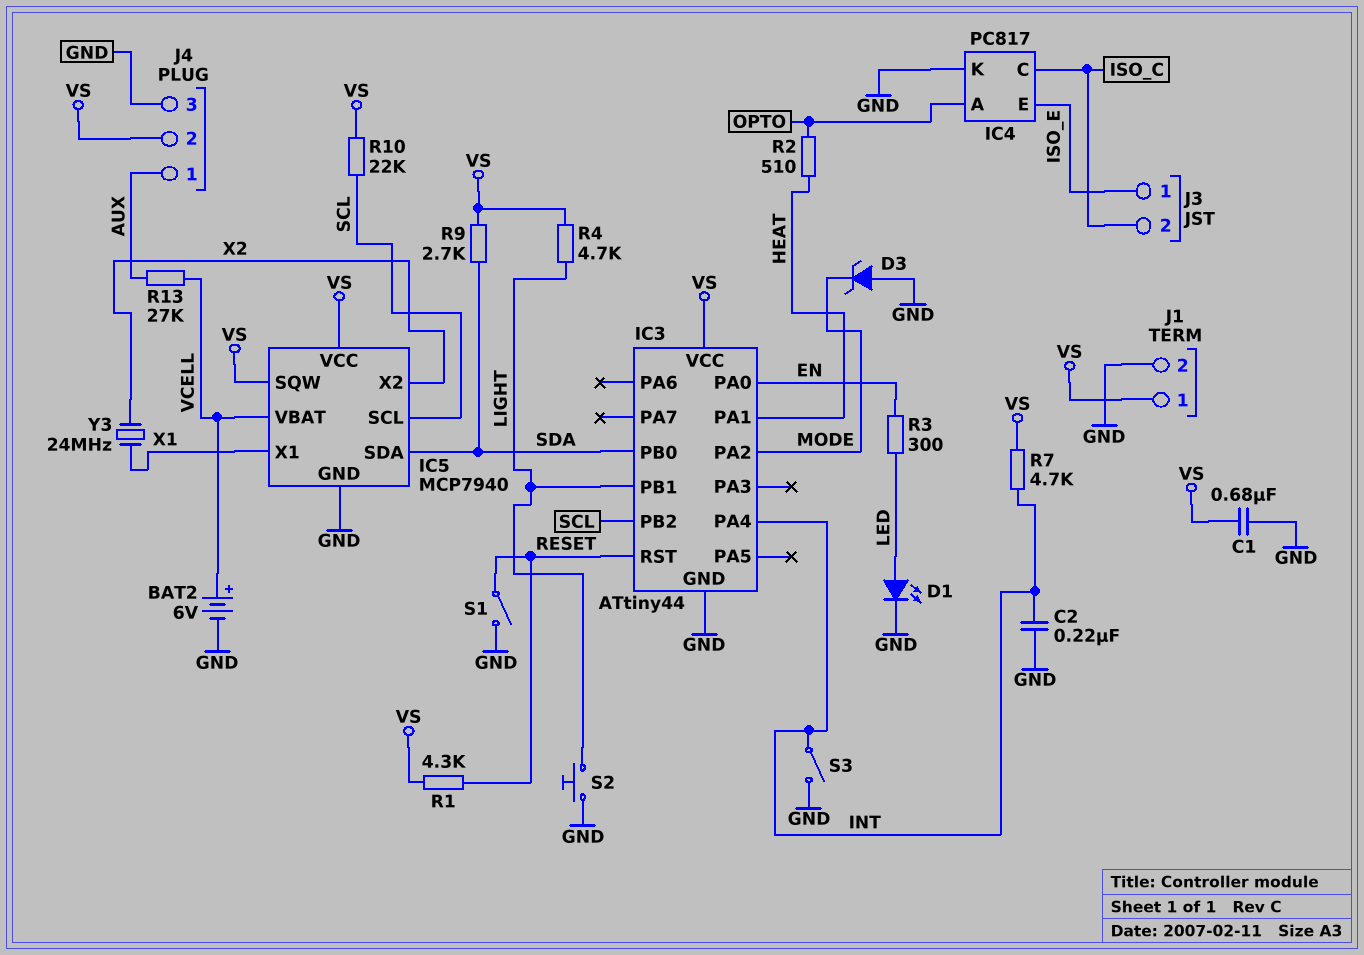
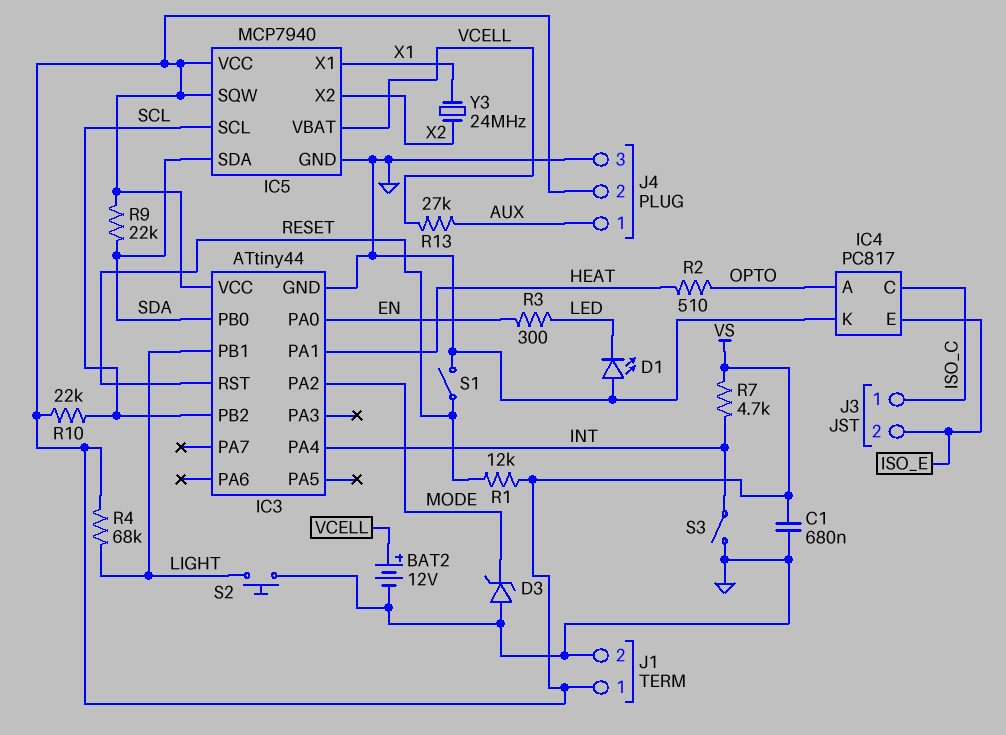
BAT2: 6V (plus VCELL, minus GND) -> 12V (plus VCELL, minus GND)
C2: 220nF (GND, INT) -> none
D1: LED (A LED, K GND) -> LED (A GND, K LED)
J3 pin 1: ISO_E -> ISO_C
J3 pin 2: ISO_C -> ISO_E
R1: 4.3k (RESET, VS) -> 12k (RESET, VS)
R4: 4.7k (LIGHT, VS) -> 68k (LIGHT, VS)
R9: 2.7k (SDA, VS) -> 22k (SDA, VS)

